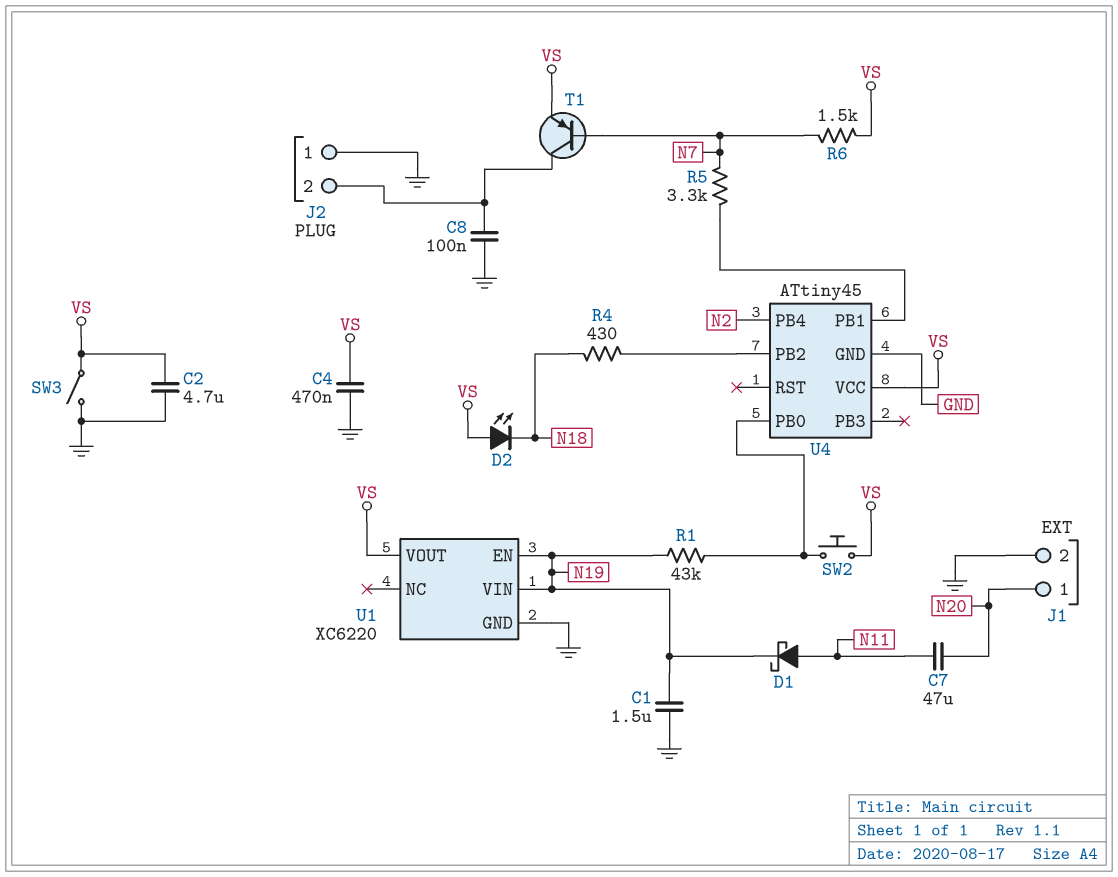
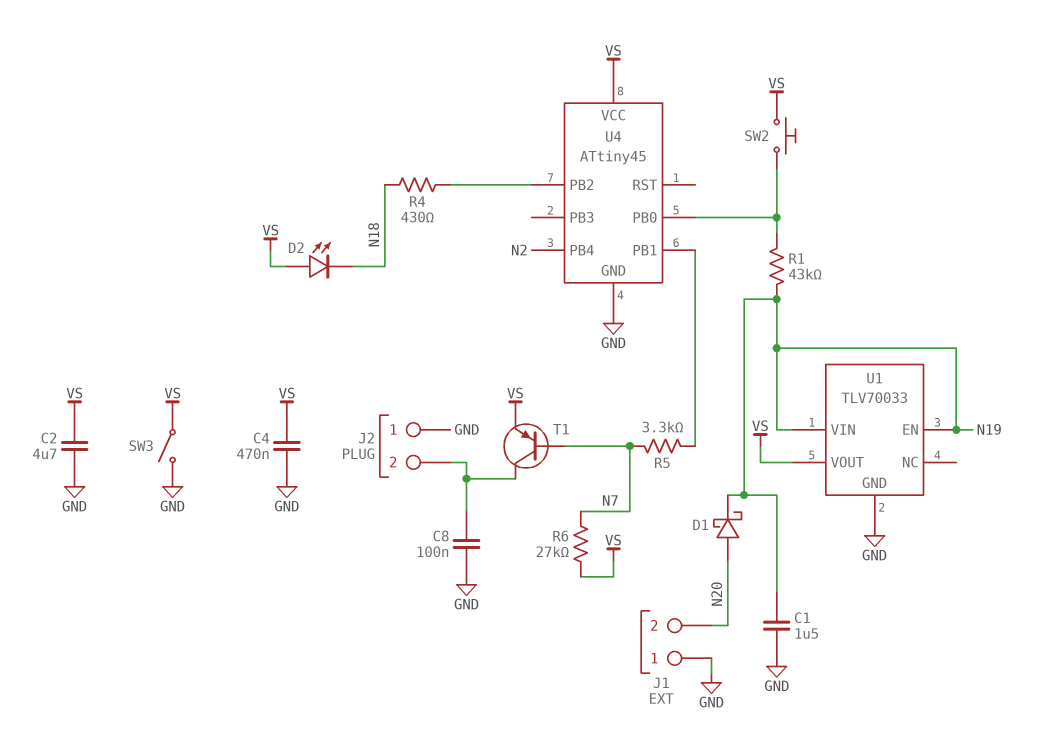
C7: 47uF (N11, N20) -> none
D1: schottky (A N11, K N19) -> schottky (A N20, K N19)
J1 pin 1: N20 -> GND
J1 pin 2: GND -> N20
R6: 1.5k (N7, VS) -> 27k (N7, VS)
U1: XC6220 -> TLV70033

